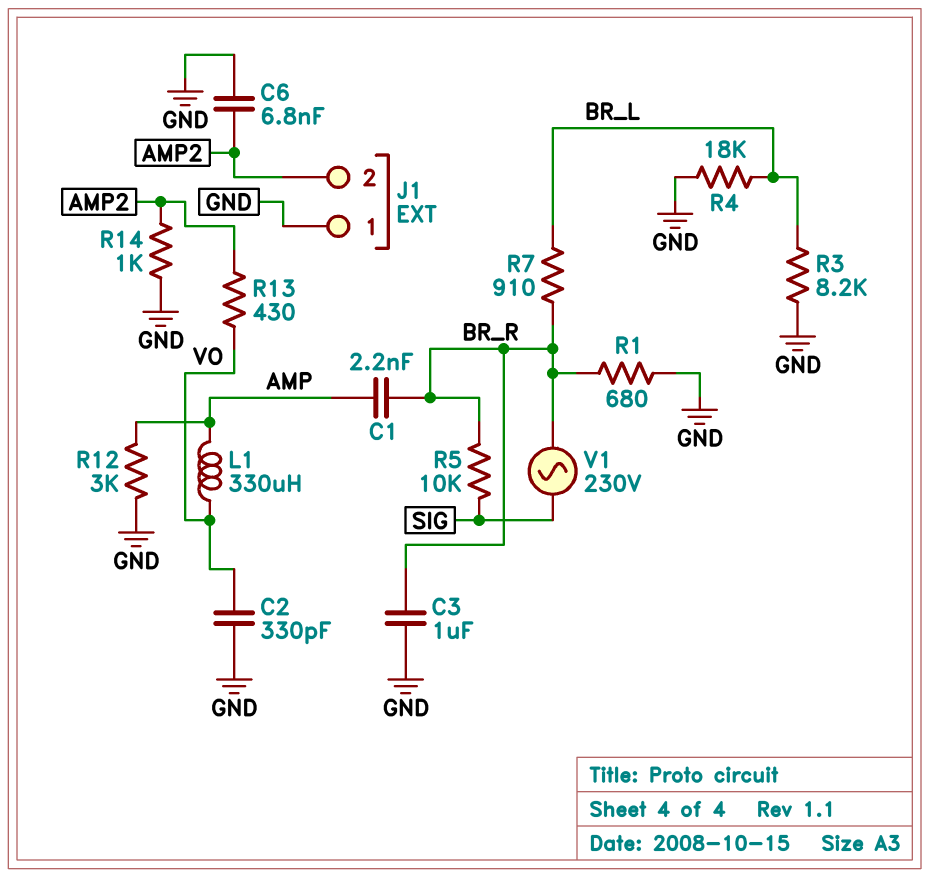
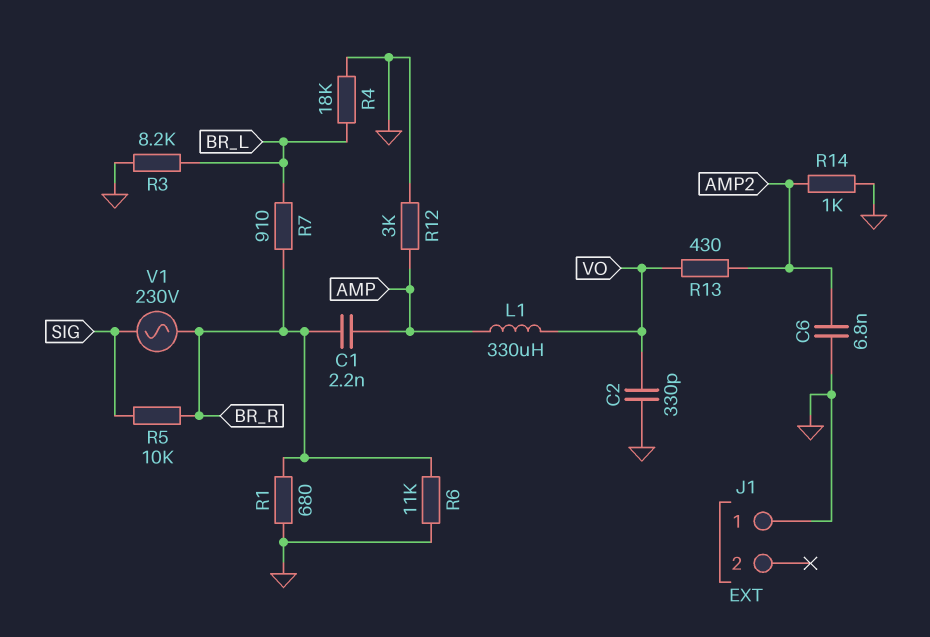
C3: 1uF (BR_R, GND) -> none
J1 pin 2: AMP2 -> none
R6: none -> 11k (BR_R, GND)

